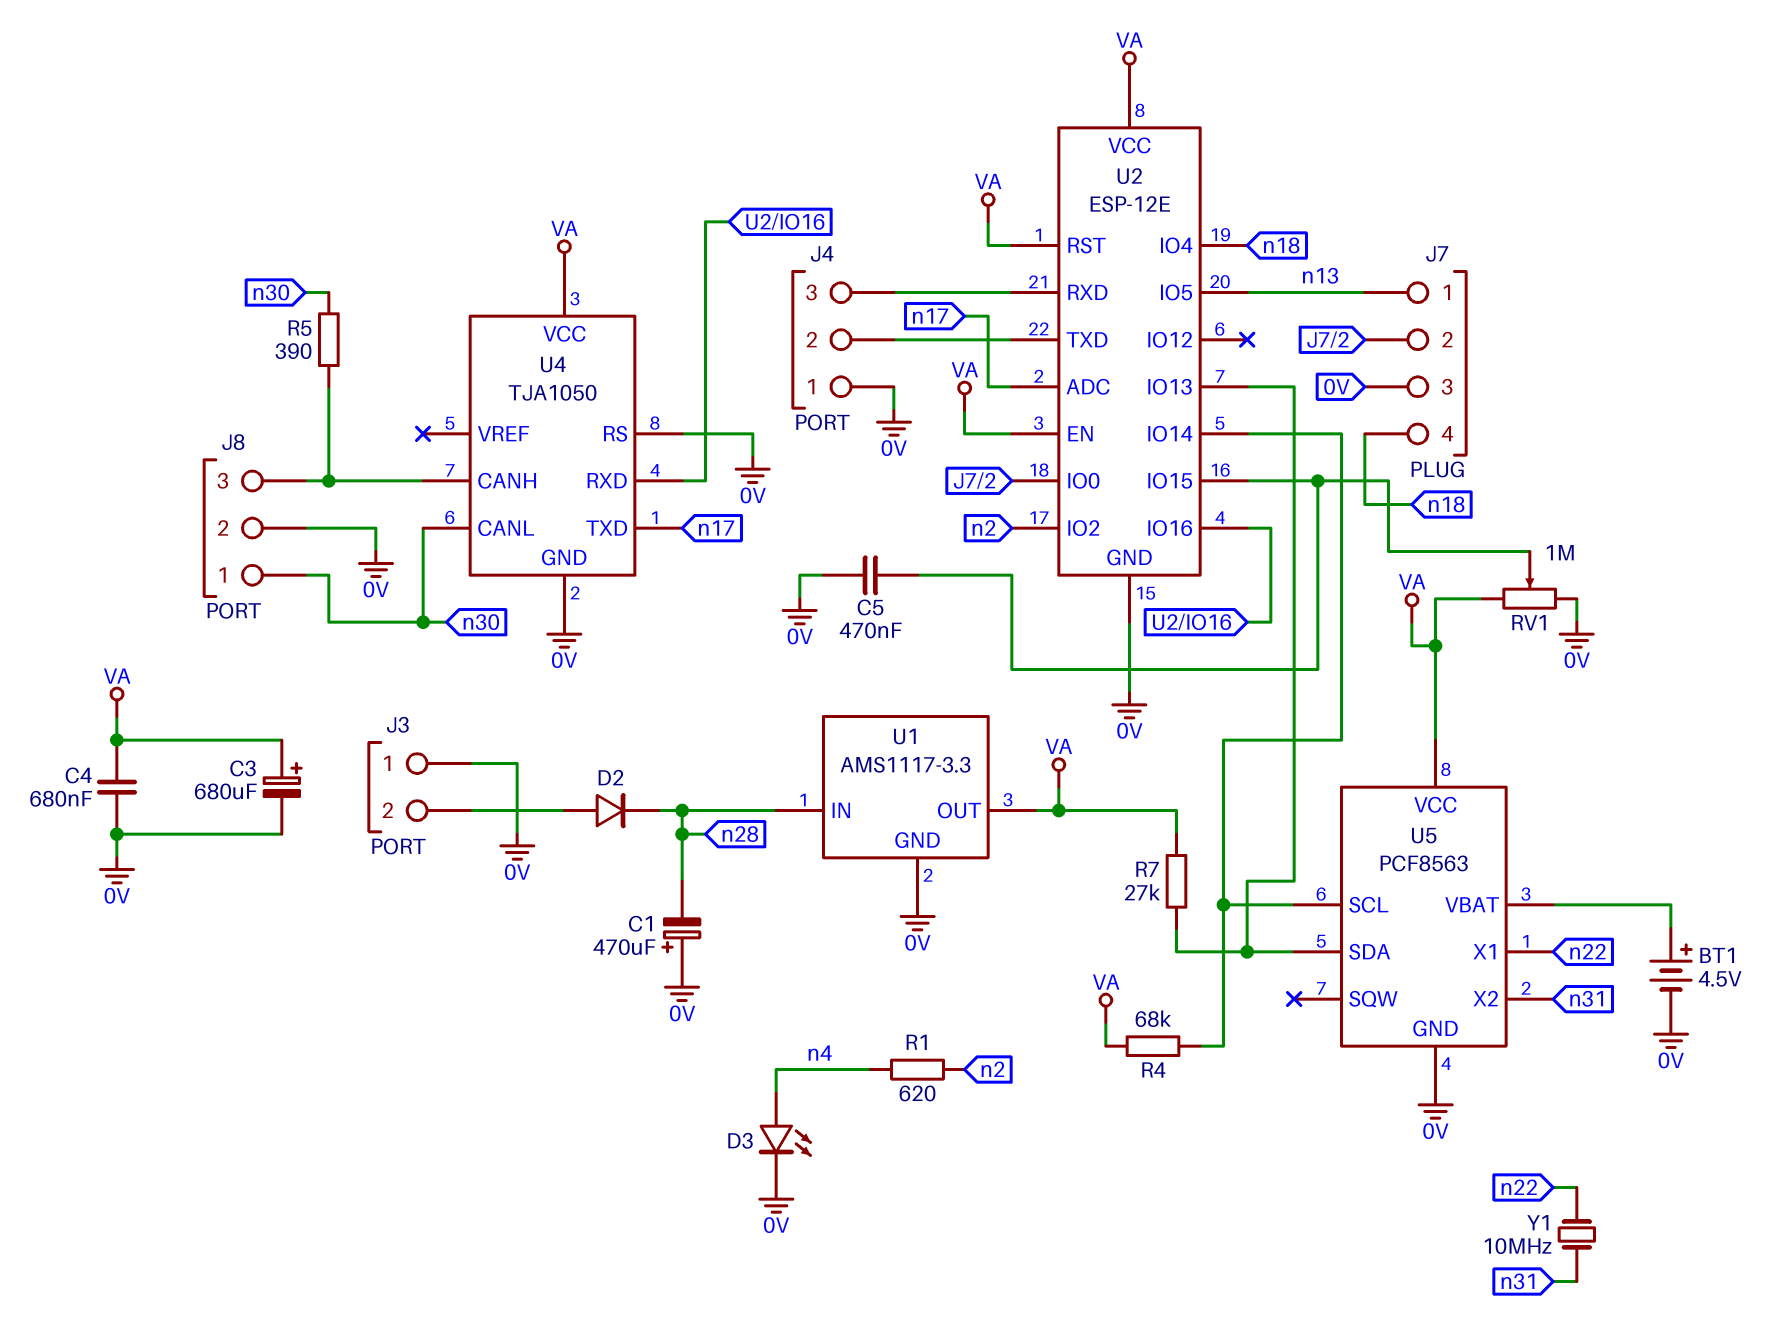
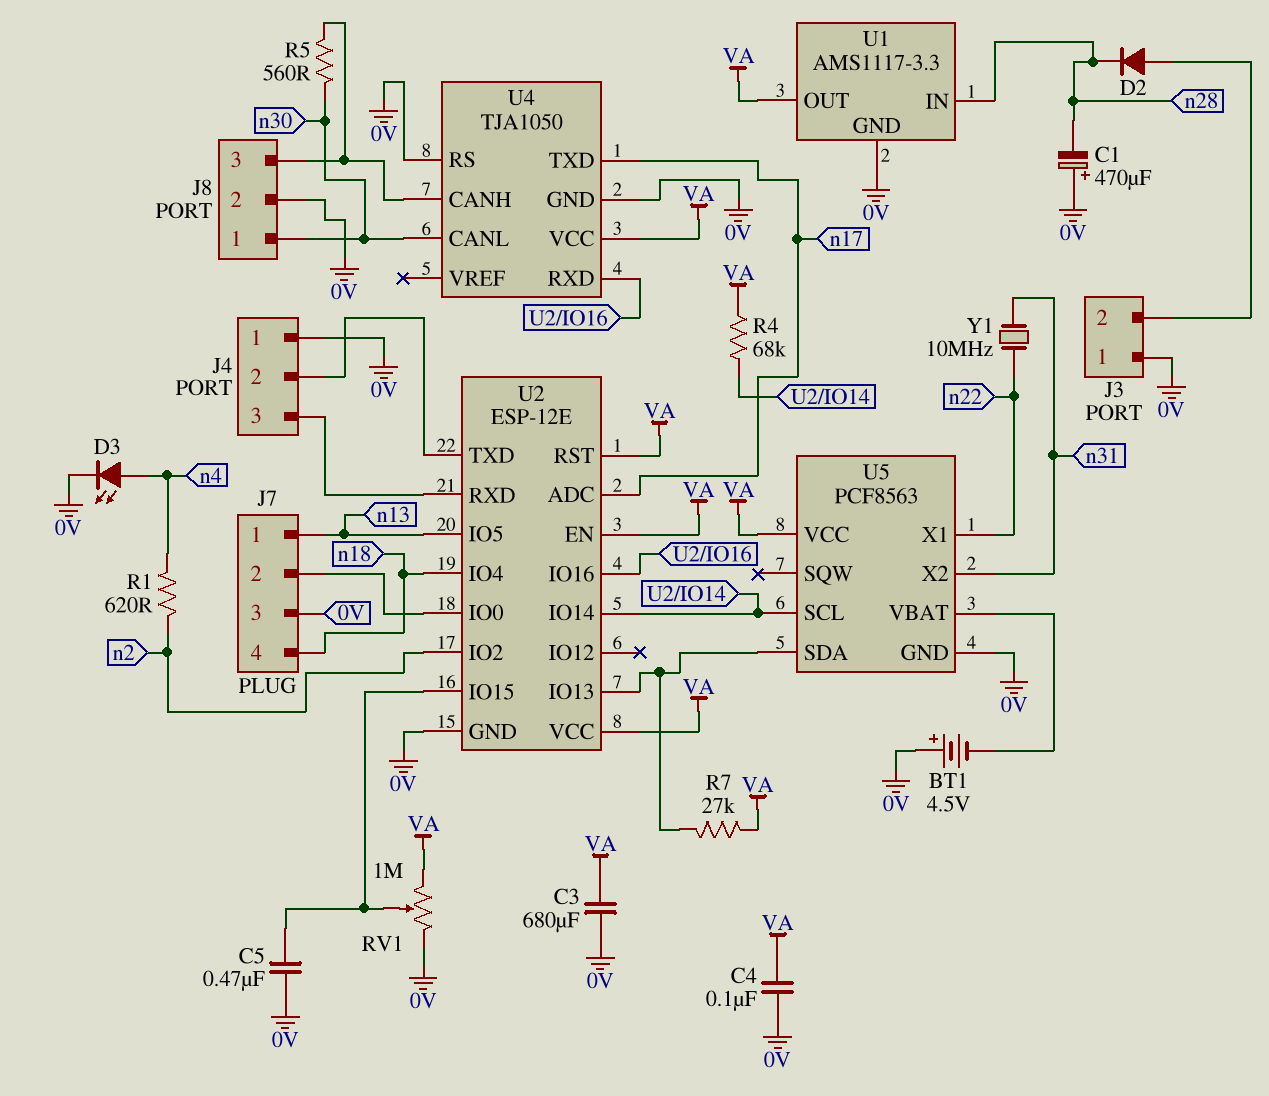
BT1: 4.5V (plus U5/VBAT, minus 0V) -> 4.5V (plus 0V, minus U5/VBAT)
C3: 680uF (plus VA, minus 0V) -> 680uF (0V, VA)
C4: 680nF (0V, VA) -> 100nF (0V, VA)
R5: 390 (J8/3, n30) -> 560 (J8/3, n30)

